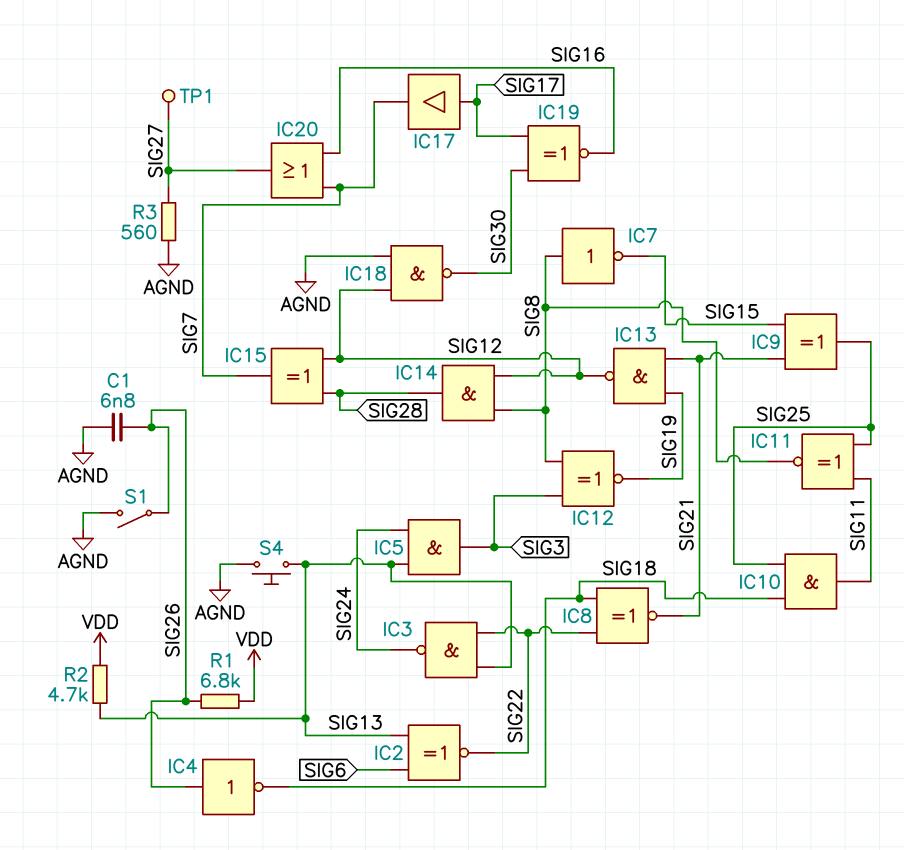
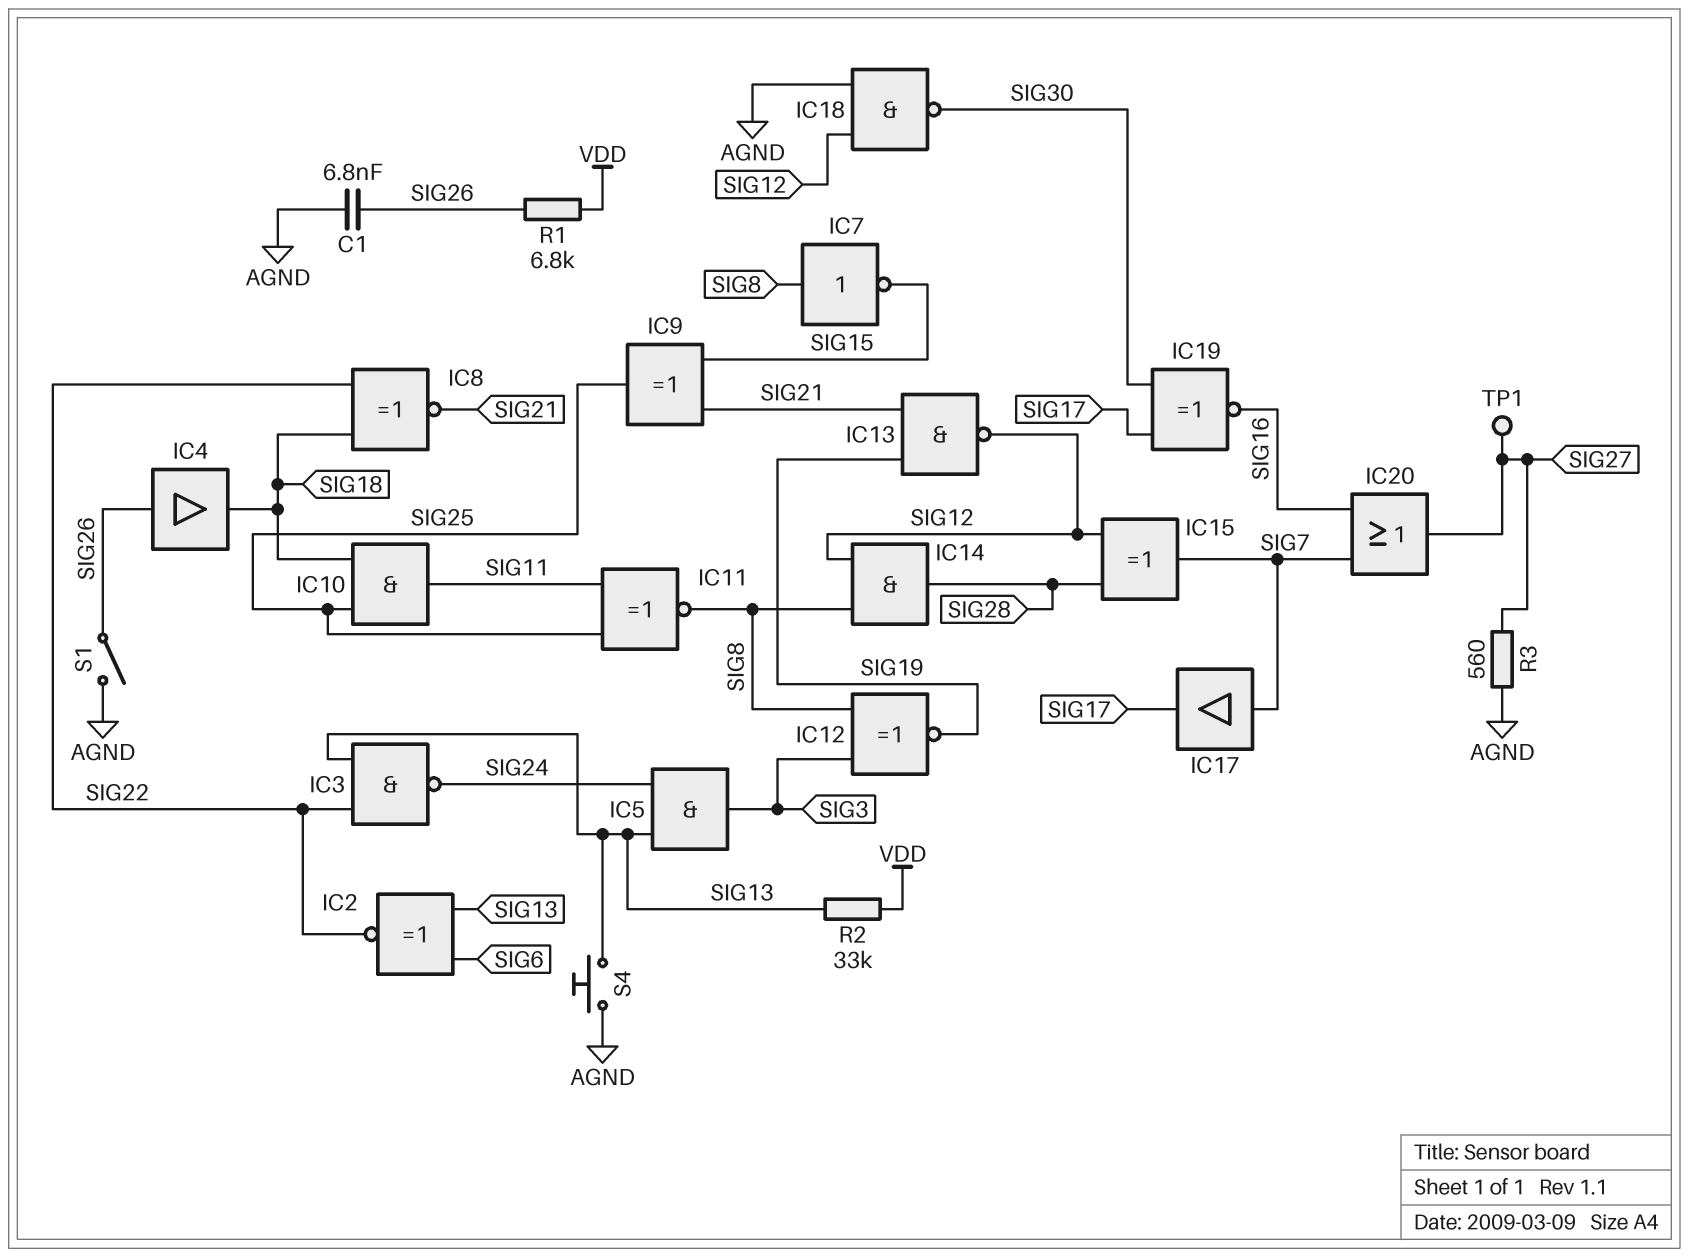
IC4: NOT (in SIG26, out SIG18) -> buffer (in SIG26, out SIG18)
IC17: buffer (in SIG17, out SIG7) -> buffer (in SIG7, out SIG17)
R2: 4.7k (SIG13, VDD) -> 33k (SIG13, VDD)

